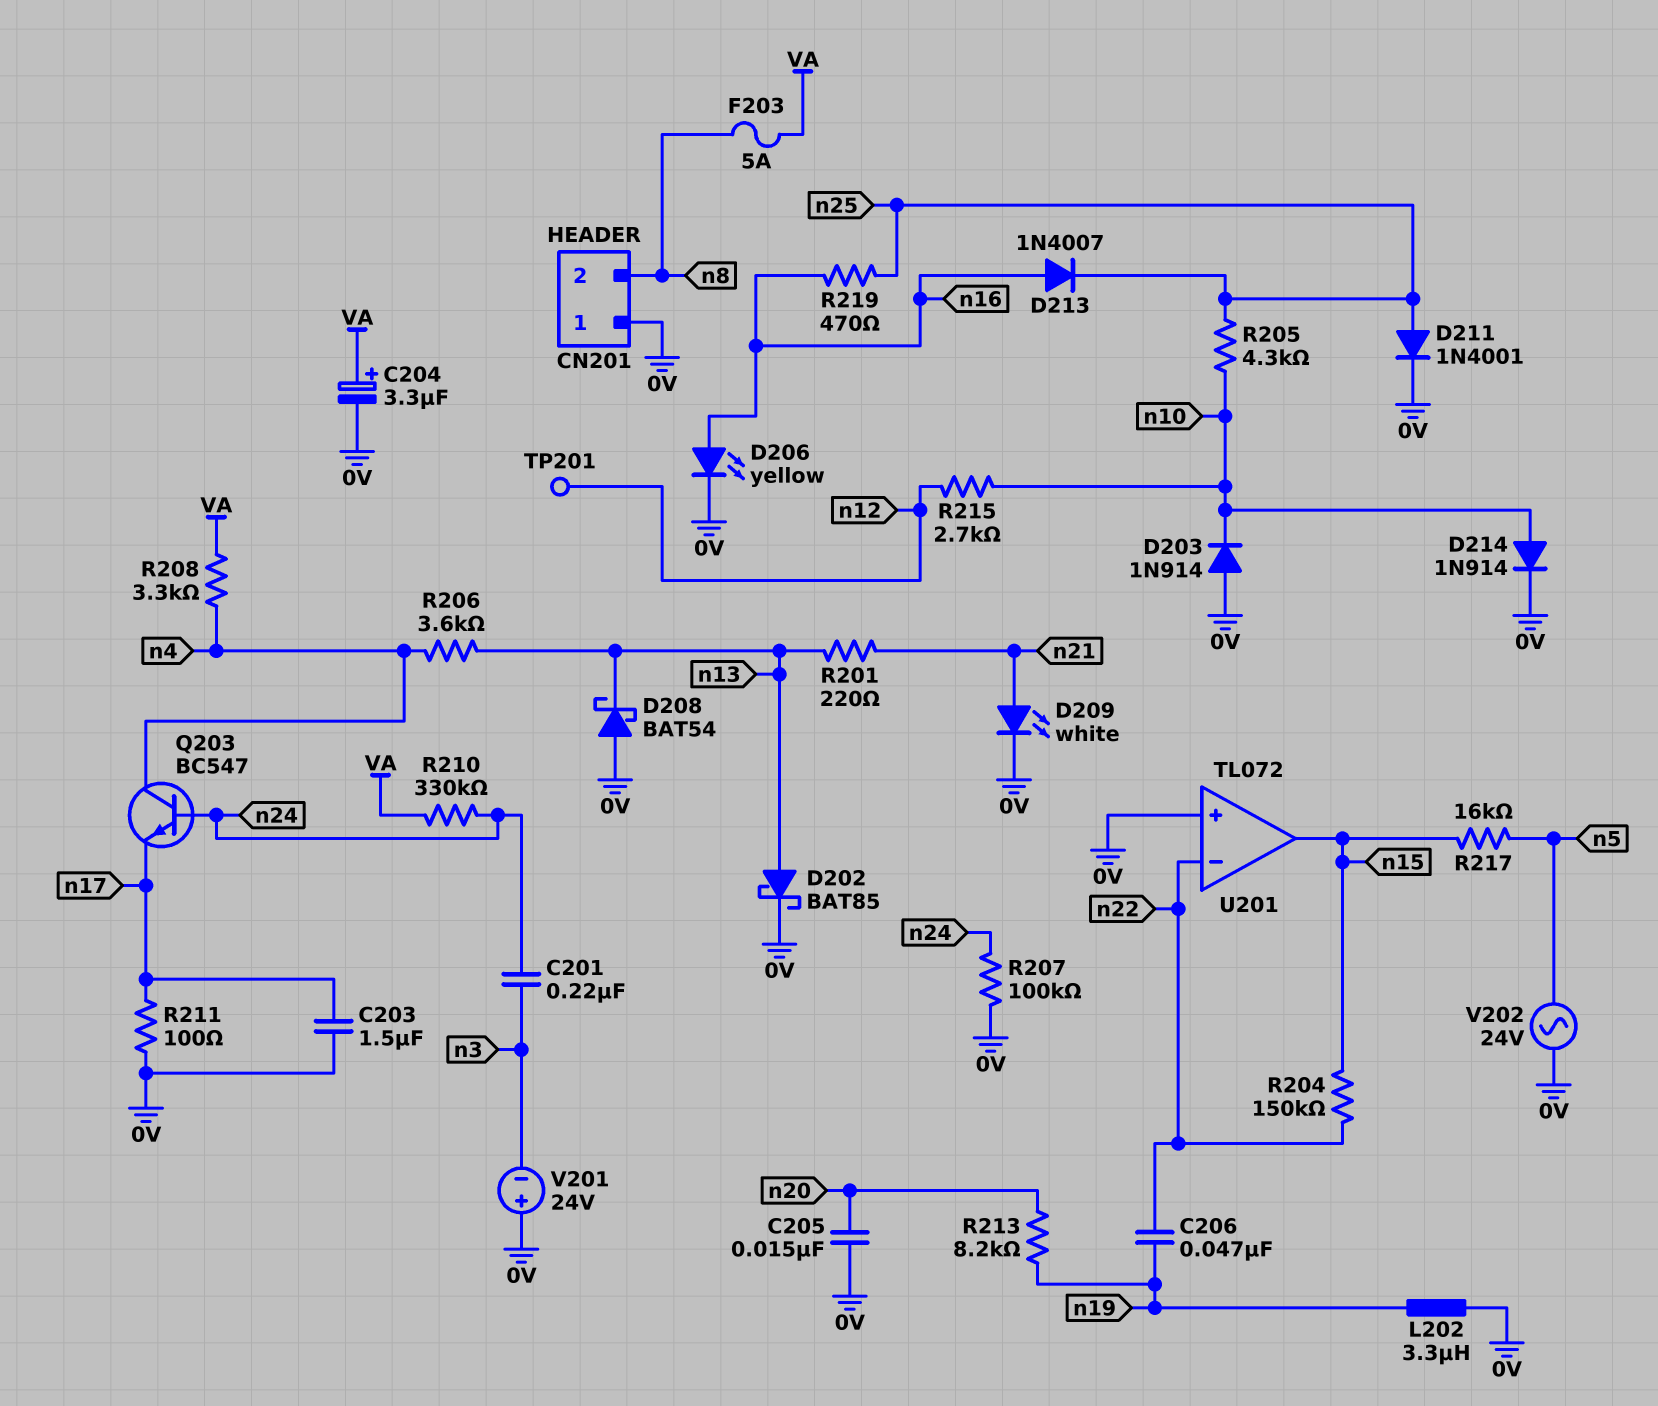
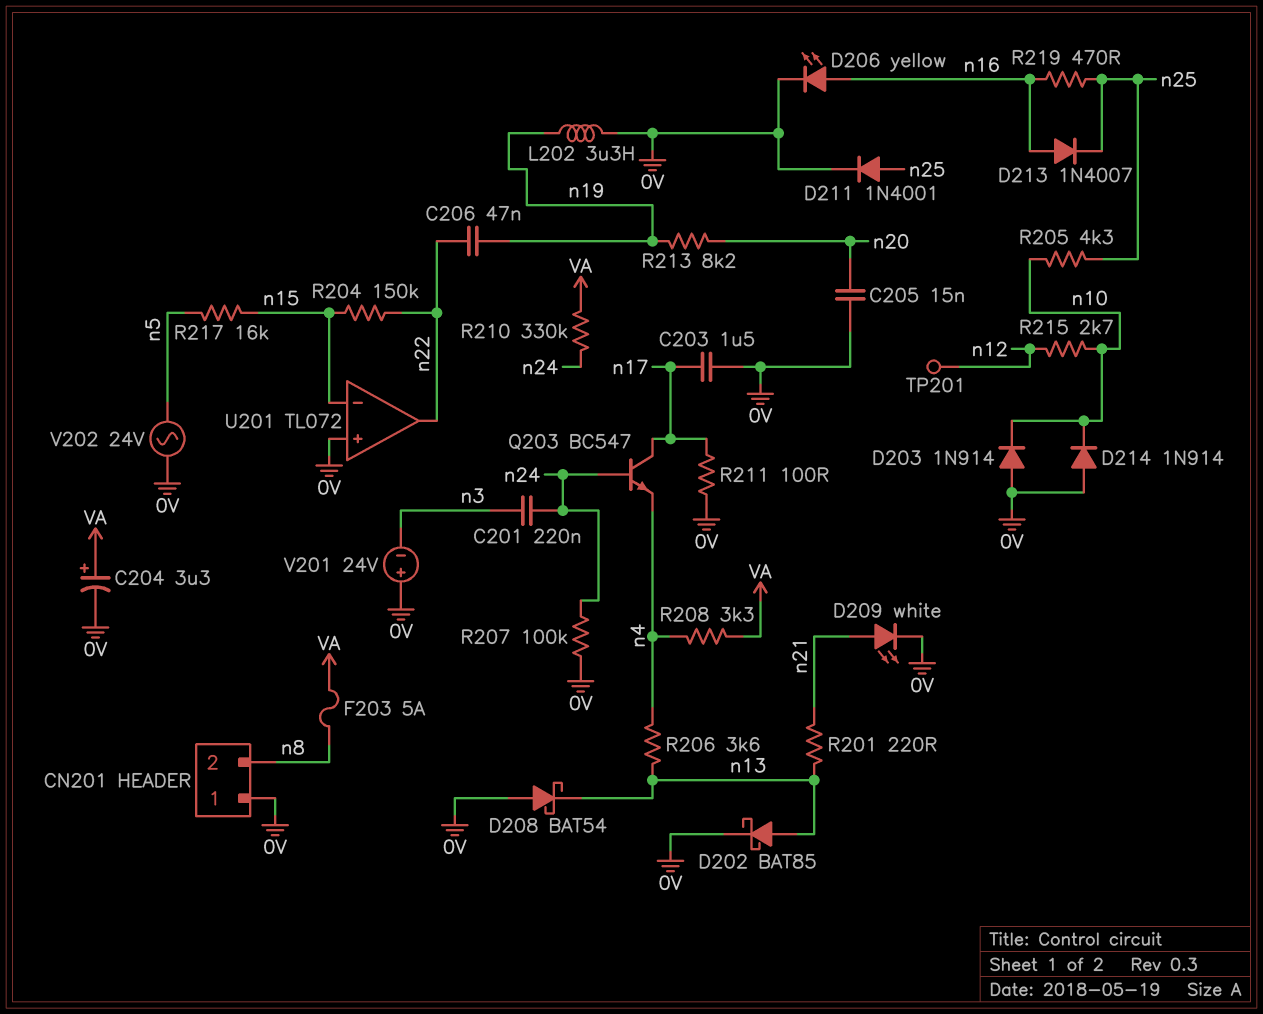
D214: diode 1N914 (A n10, K 0V) -> diode 1N914 (A 0V, K n10)
Q203: NPN BC547 (B n24, C n4, E n17) -> NPN BC547 (B n24, C n17, E n4)
U201 pin in-: n22 -> n15
U201 pin out: n15 -> n22

